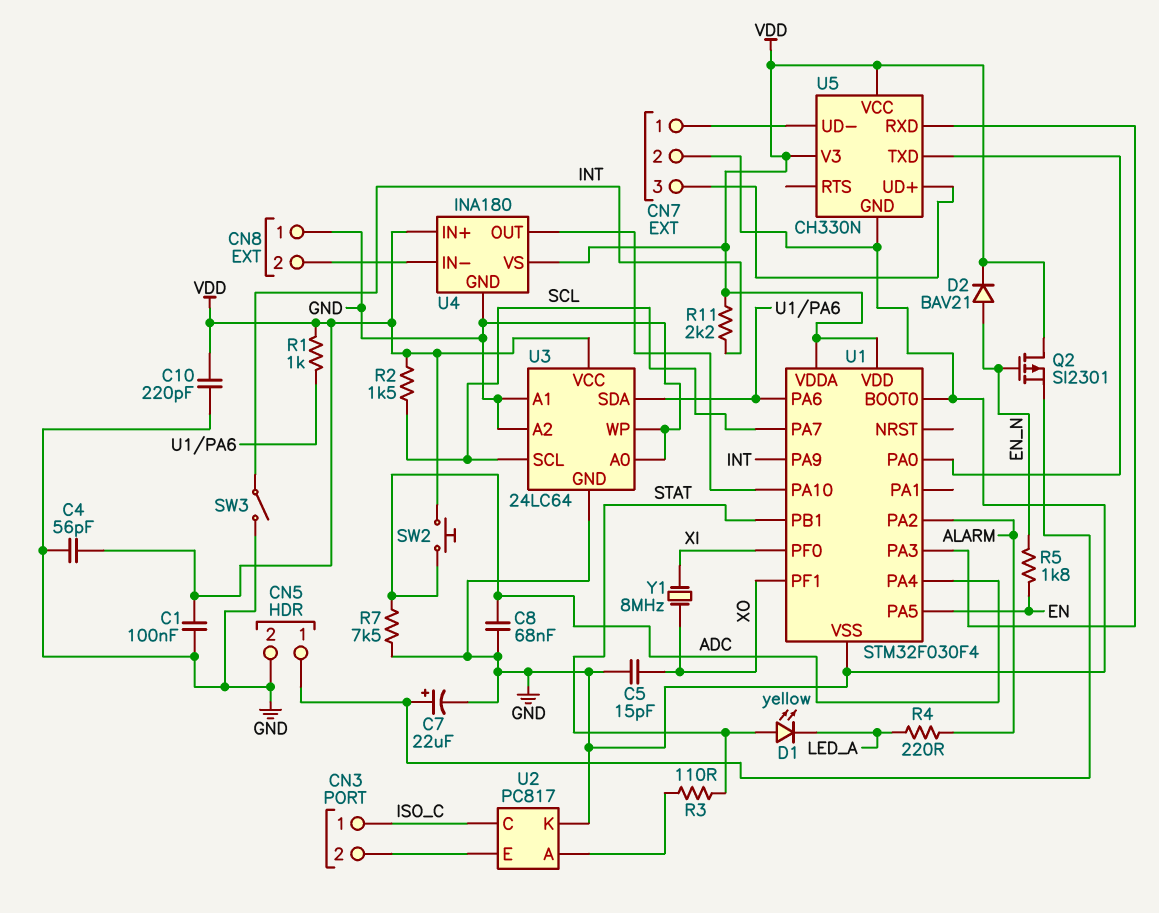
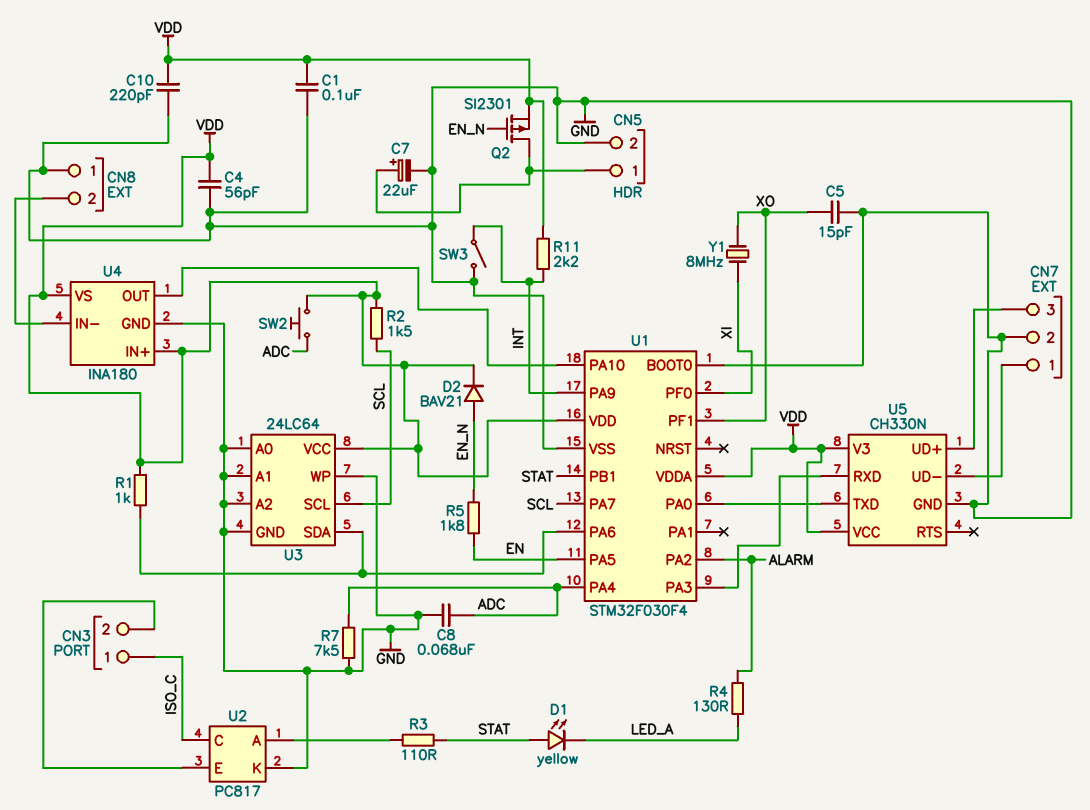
Q2: PMOS SI2301 (G EN_N, D VDD, S CN5/1) -> PMOS SI2301 (G EN_N, D CN5/1, S VDD)
R4: 220 (ALARM, LED_A) -> 130 (ALARM, LED_A)

